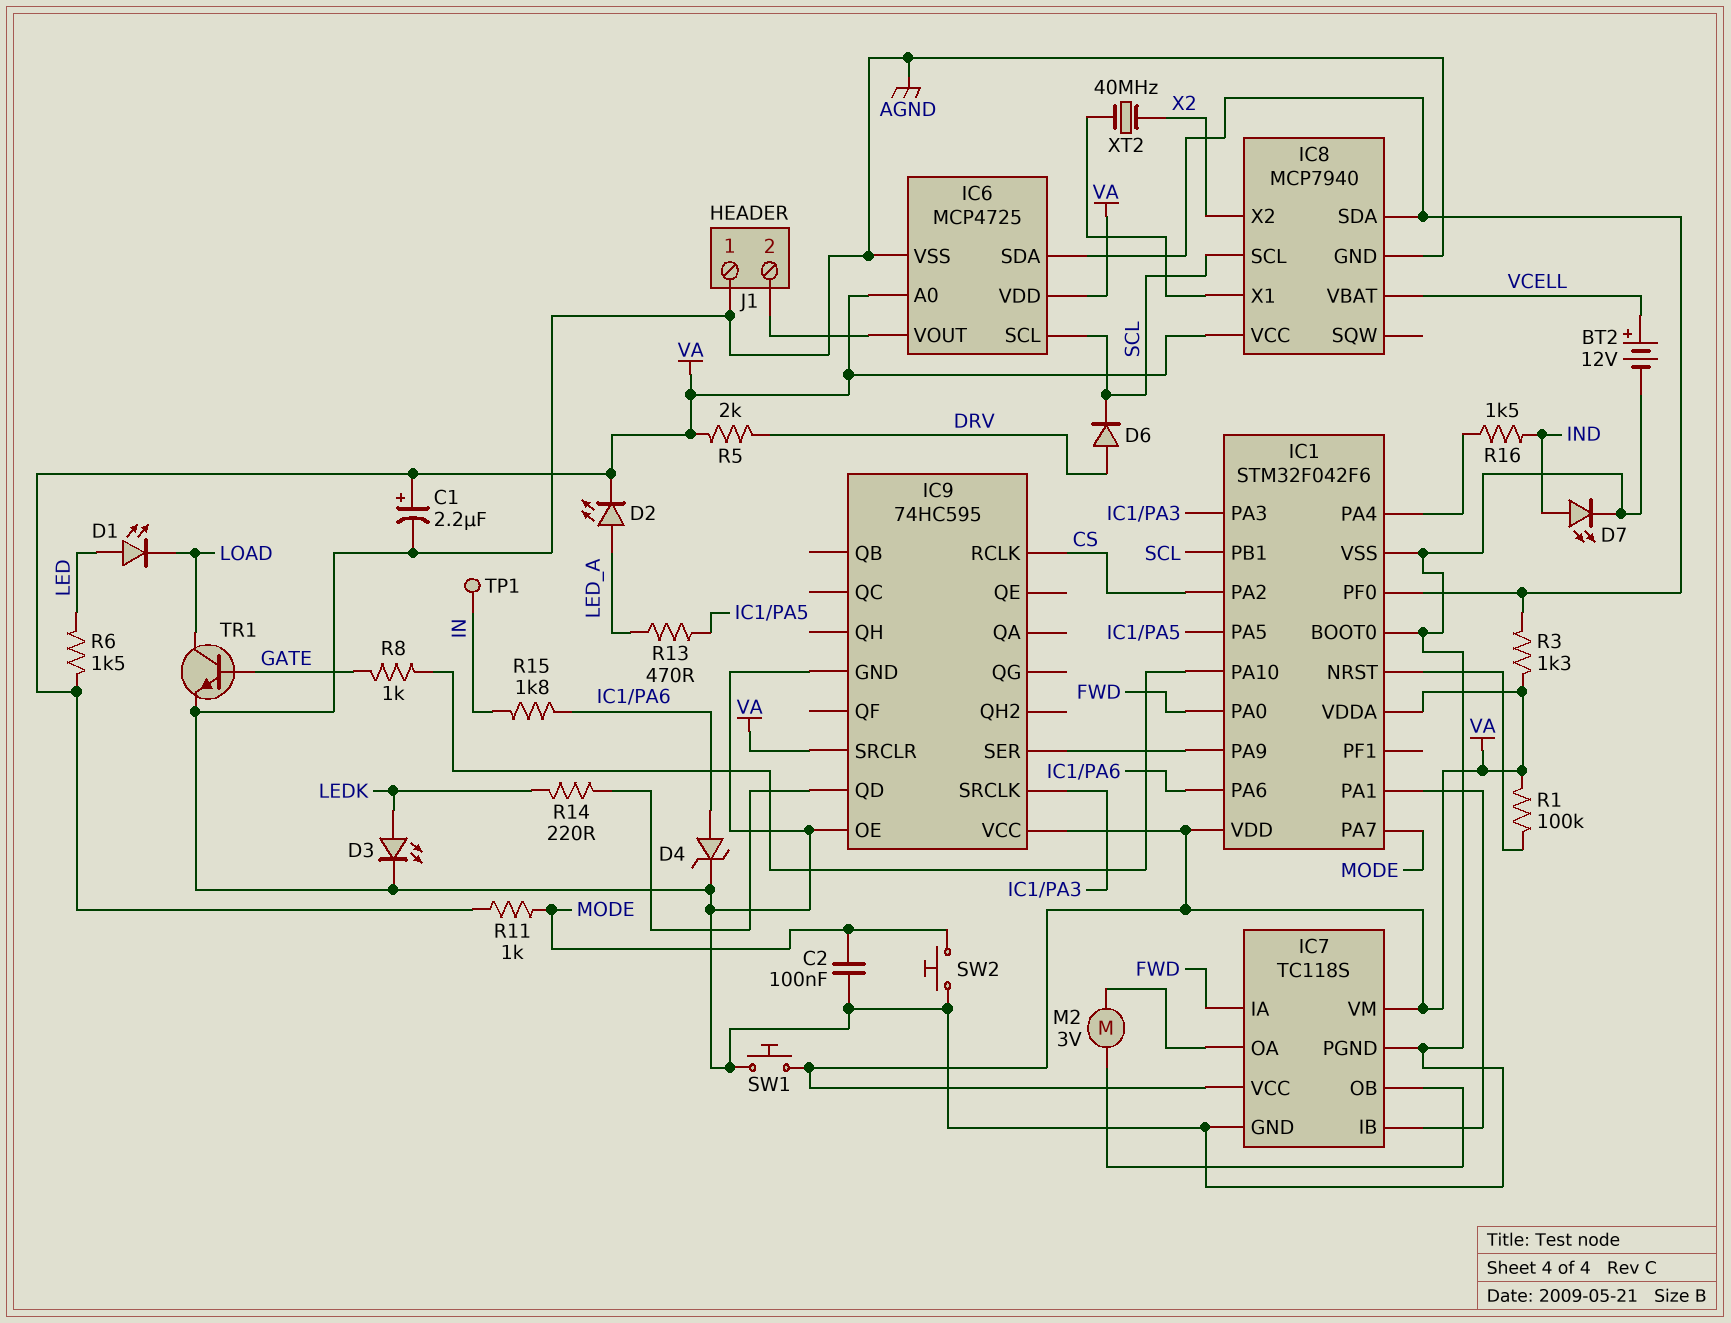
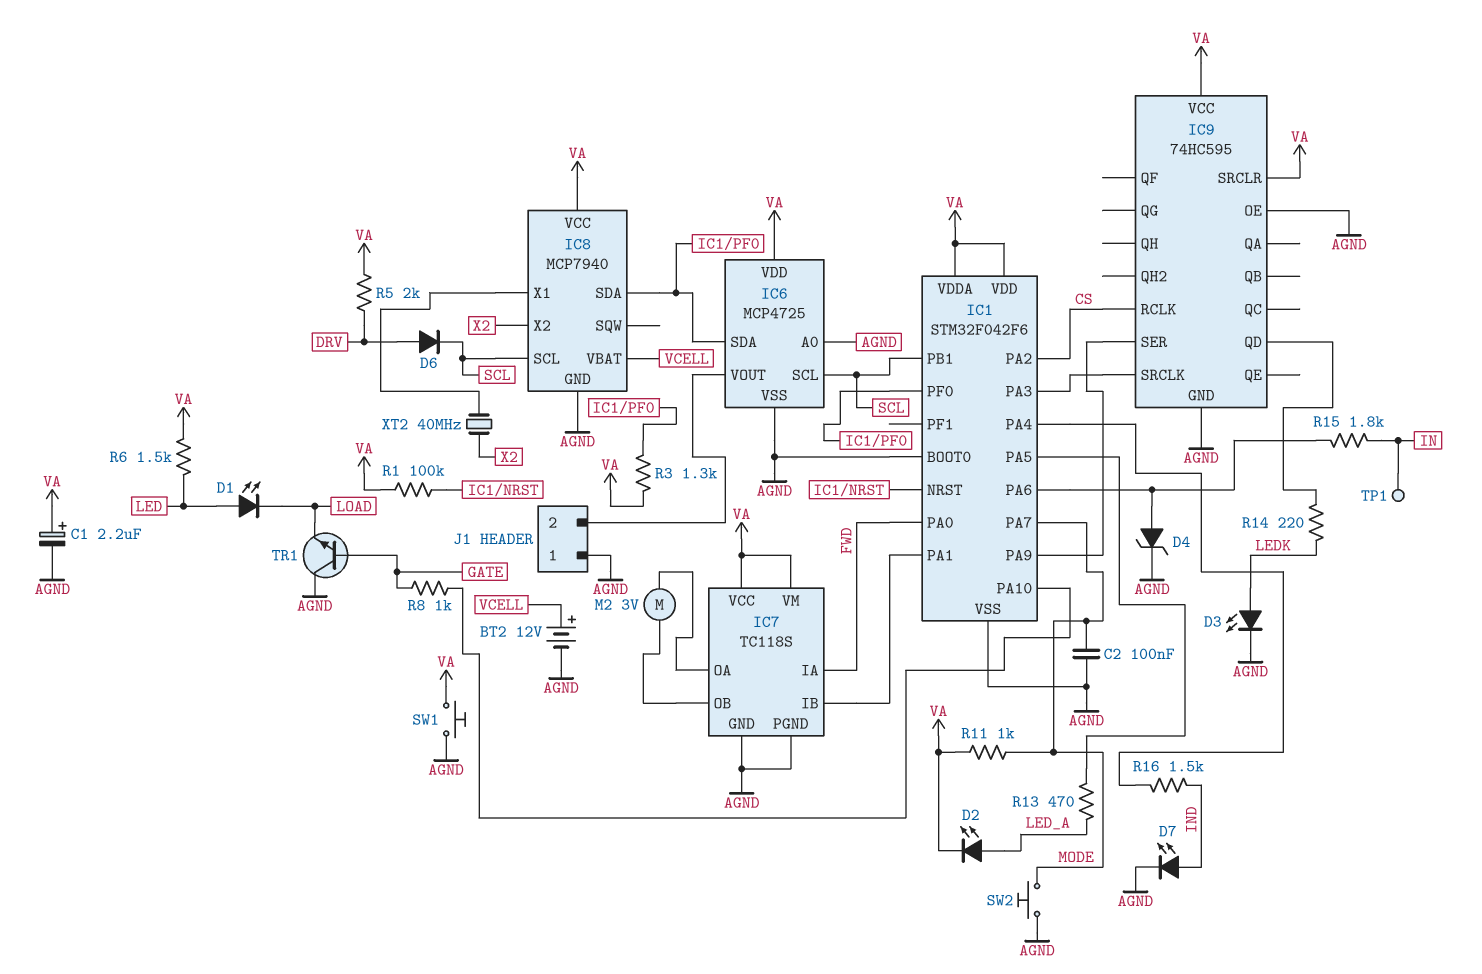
IC6 pin A0: VA -> AGND
TR1: NPN (B GATE, C LOAD, E AGND) -> NPN (B GATE, C AGND, E LOAD)

